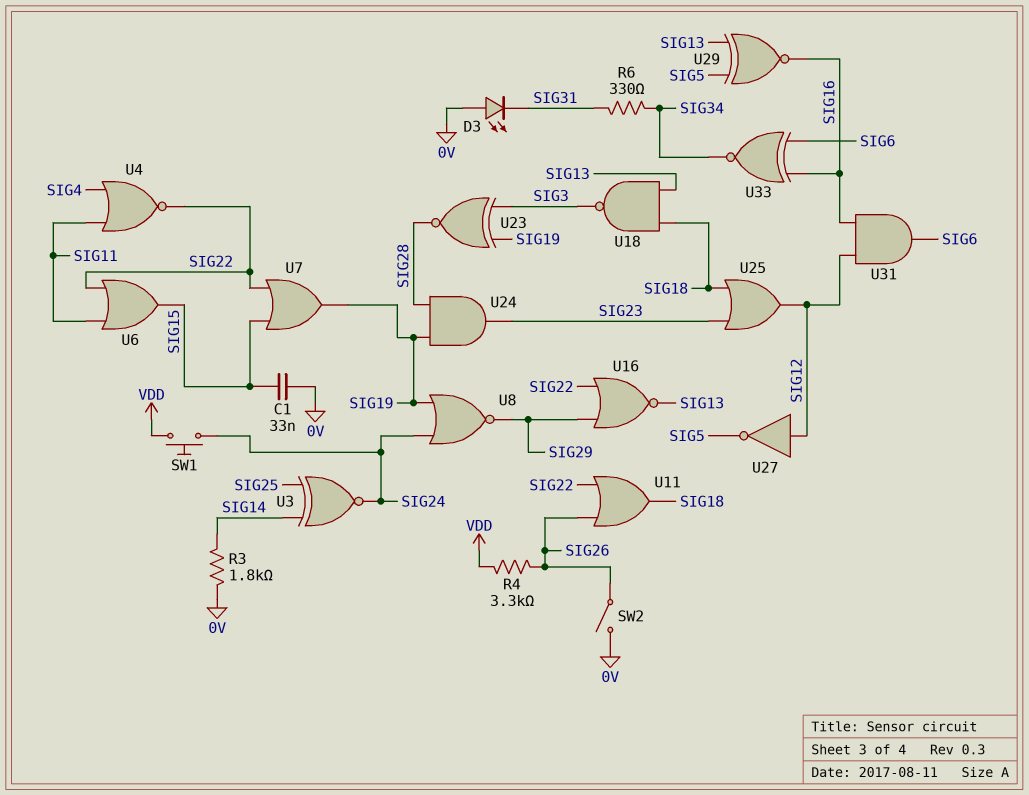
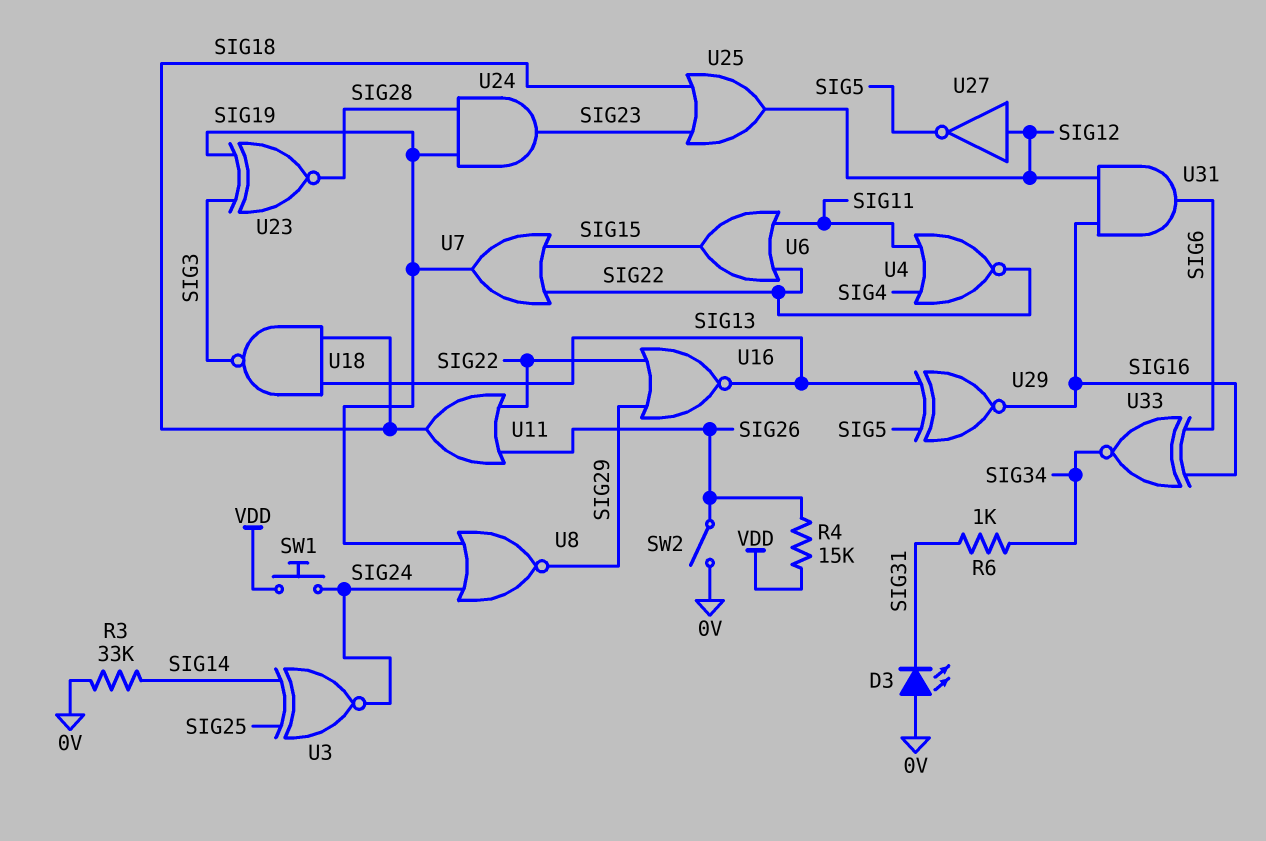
C1: 33nF (0V, SIG15) -> none
R3: 1.8k (0V, SIG14) -> 33k (0V, SIG14)
R4: 3.3k (SIG26, VDD) -> 15k (SIG26, VDD)
R6: 330 (SIG31, SIG34) -> 1k (SIG31, SIG34)

